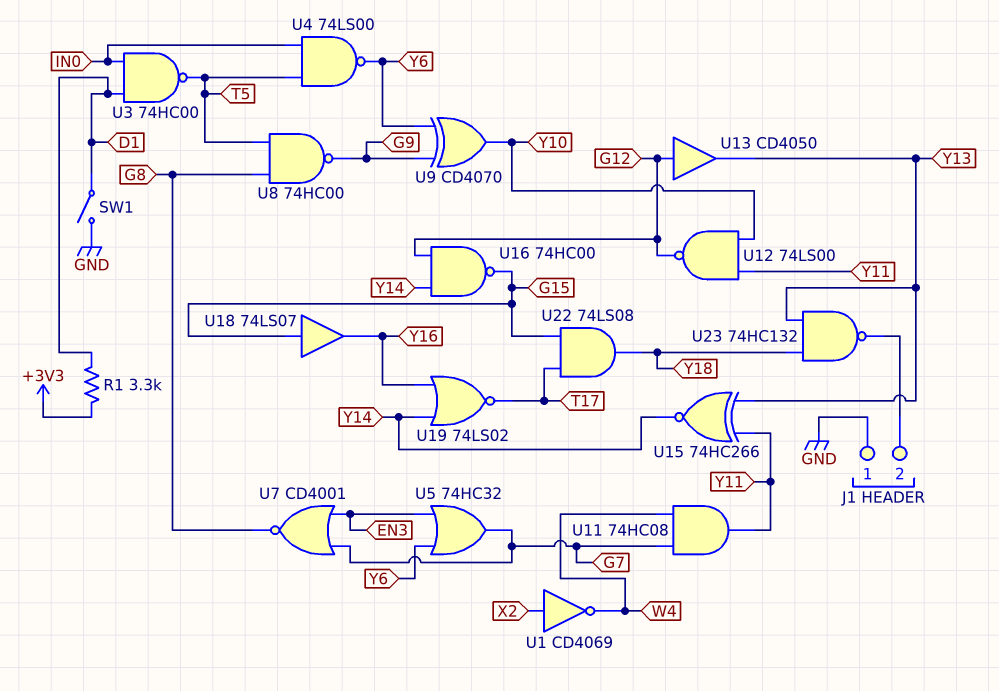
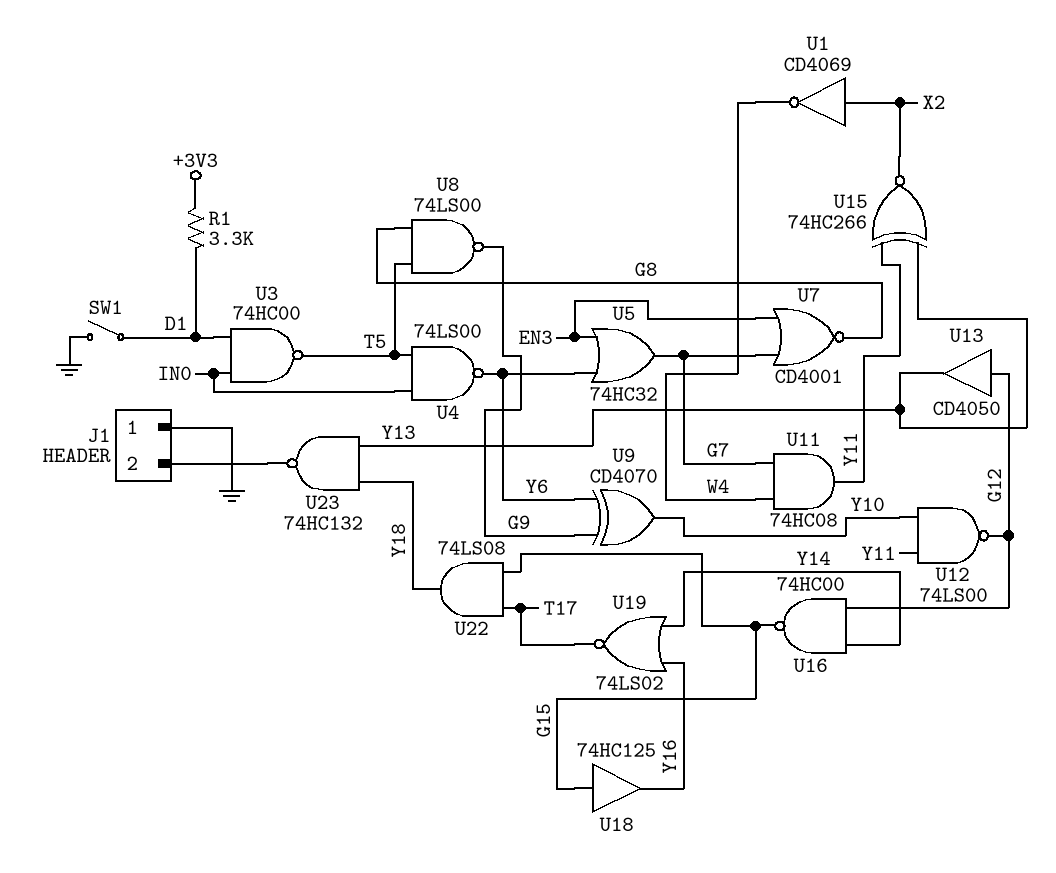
U8: NAND 74HC00 (in G8, in T5, out G9) -> NAND 74LS00 (in G8, in T5, out G9)
U15: XNOR 74HC266 (in Y11, in Y13, out Y14) -> XNOR 74HC266 (in Y11, in Y13, out X2)
U18: buffer 74LS07 (in G15, out Y16) -> buffer 74HC125 (in G15, out Y16)

